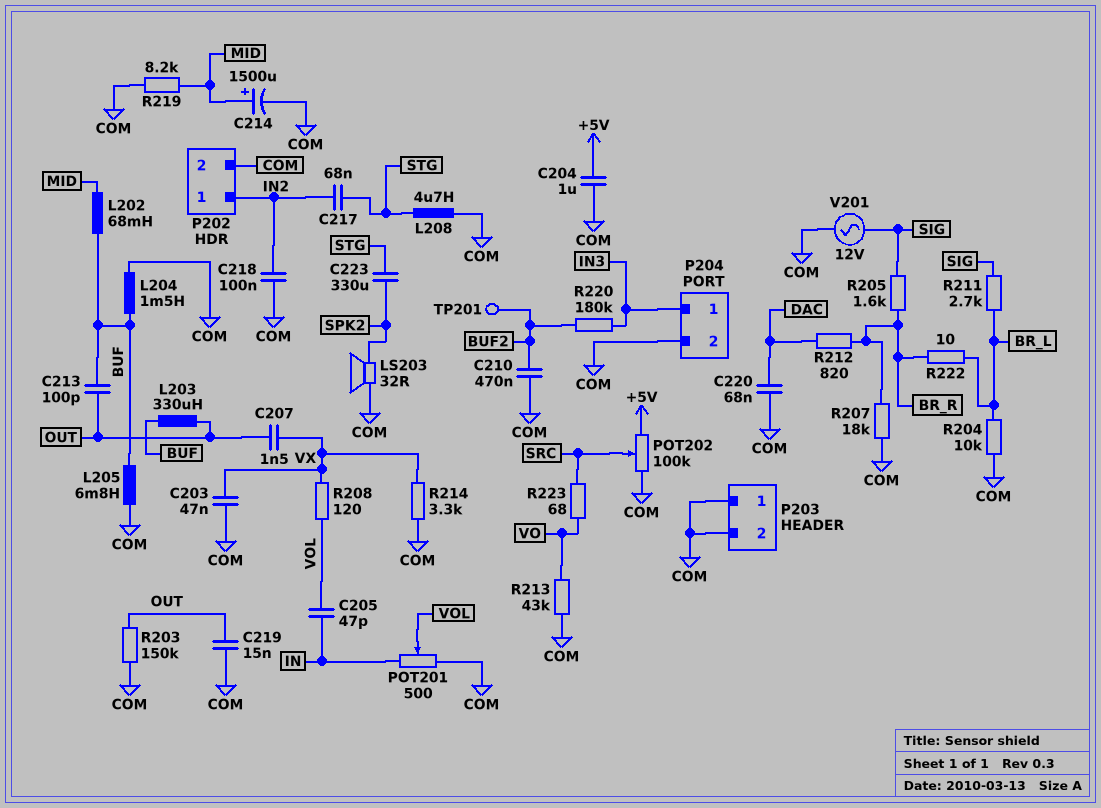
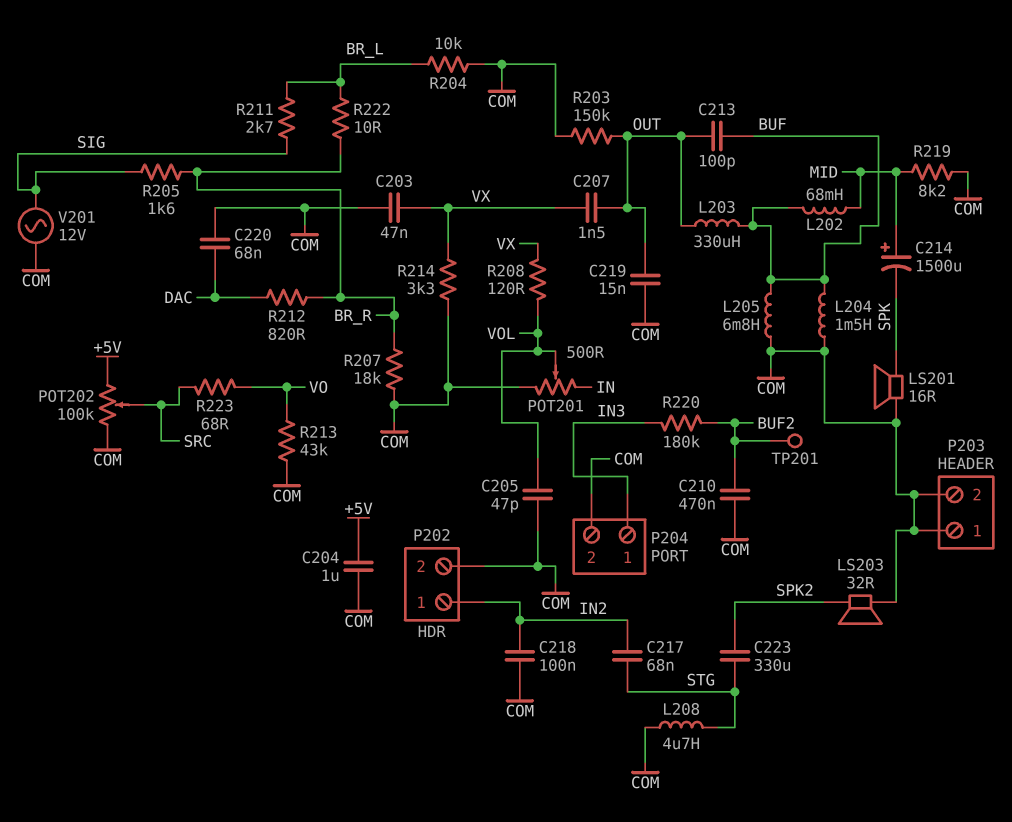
C205: 47pF (IN, VOL) -> 47pF (COM, VOL)
C214: 1500uF (plus MID, minus COM) -> 1500uF (plus MID, minus SPK)
LS201: none -> speaker 16R (COM, SPK)

